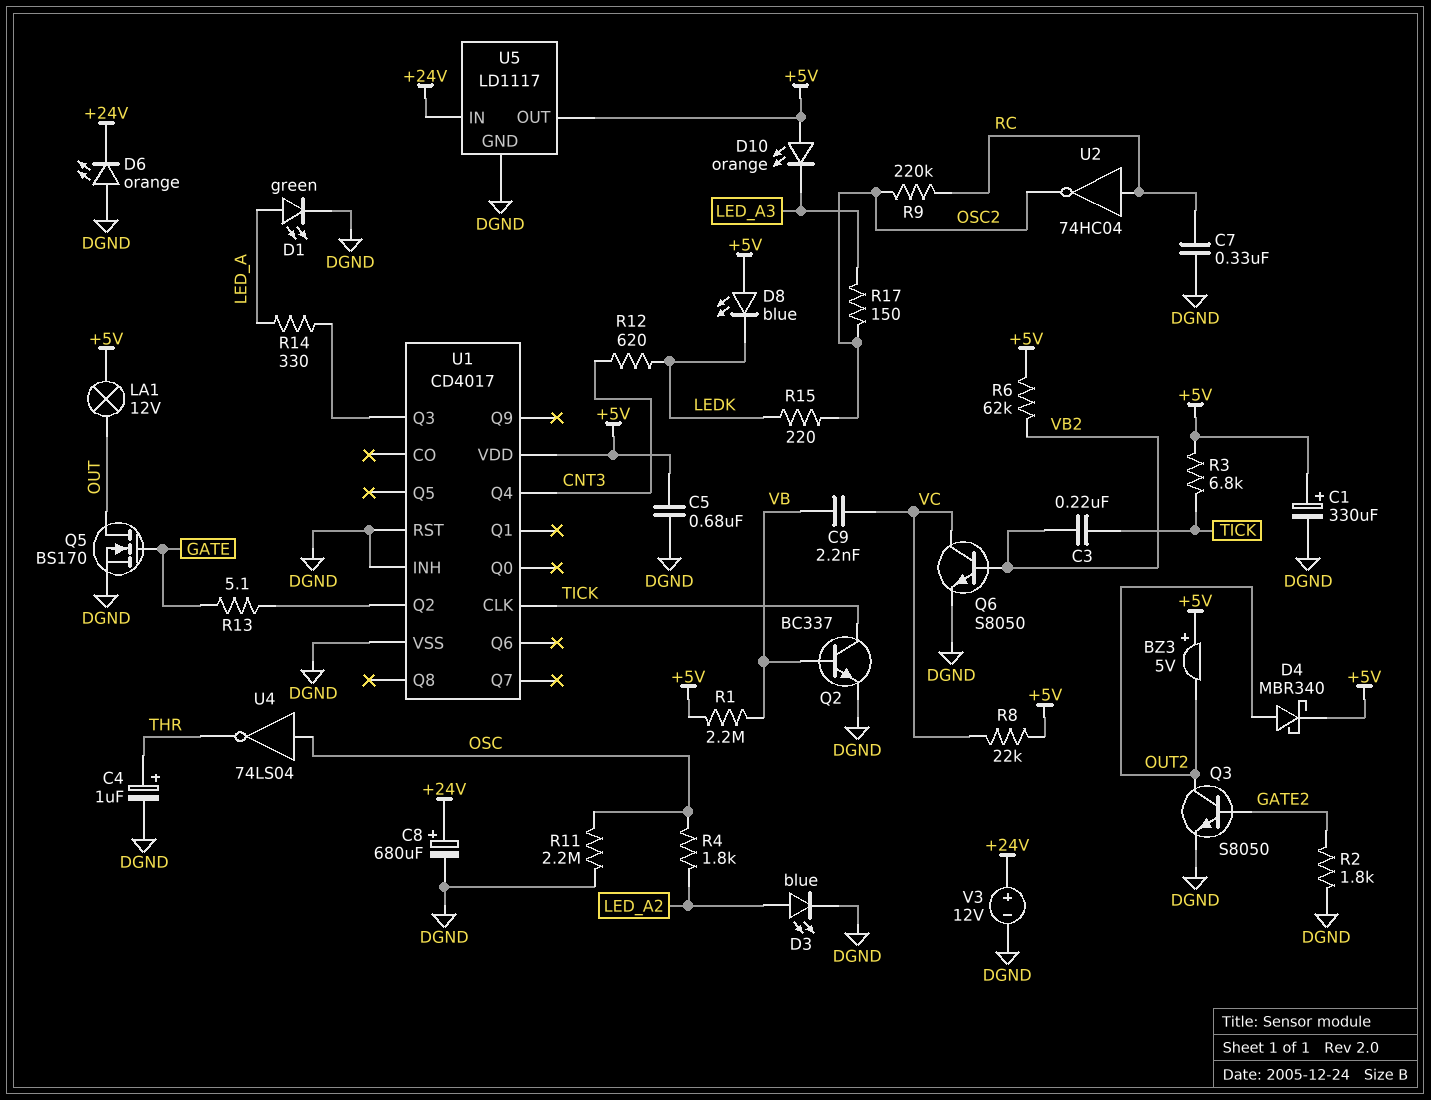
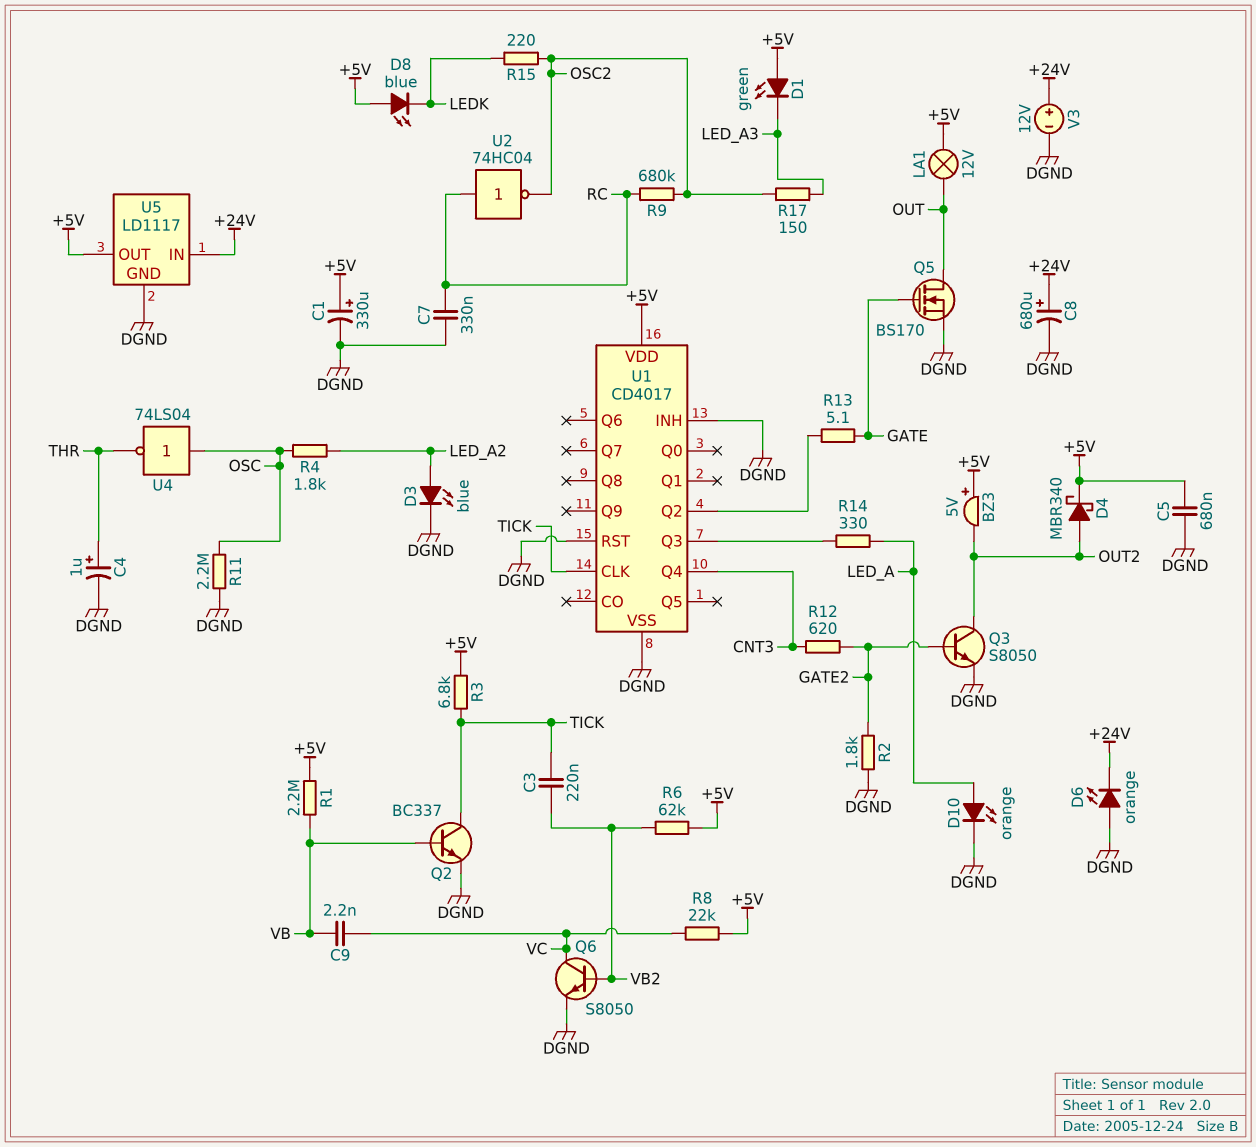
D1: LED green (A LED_A, K DGND) -> LED green (A +5V, K LED_A3)
D10: LED orange (A +5V, K LED_A3) -> LED orange (A LED_A, K DGND)
R9: 220k (OSC2, RC) -> 680k (OSC2, RC)
R12: 620 (CNT3, LEDK) -> 620 (CNT3, GATE2)

